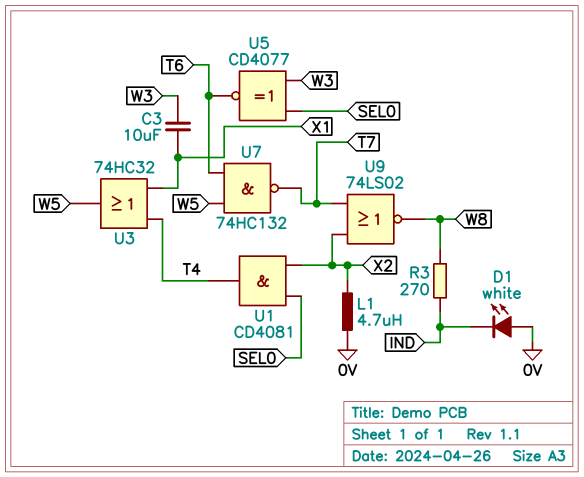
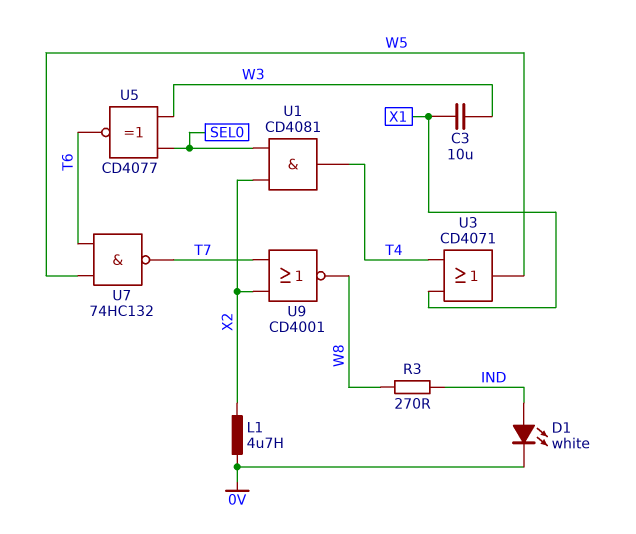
D1: LED white (A 0V, K IND) -> LED white (A IND, K 0V)
U3: OR 74HC32 (in T4, in X1, out W5) -> OR CD4071 (in T4, in X1, out W5)
U9: NOR 74LS02 (in T7, in X2, out W8) -> NOR CD4001 (in T7, in X2, out W8)

